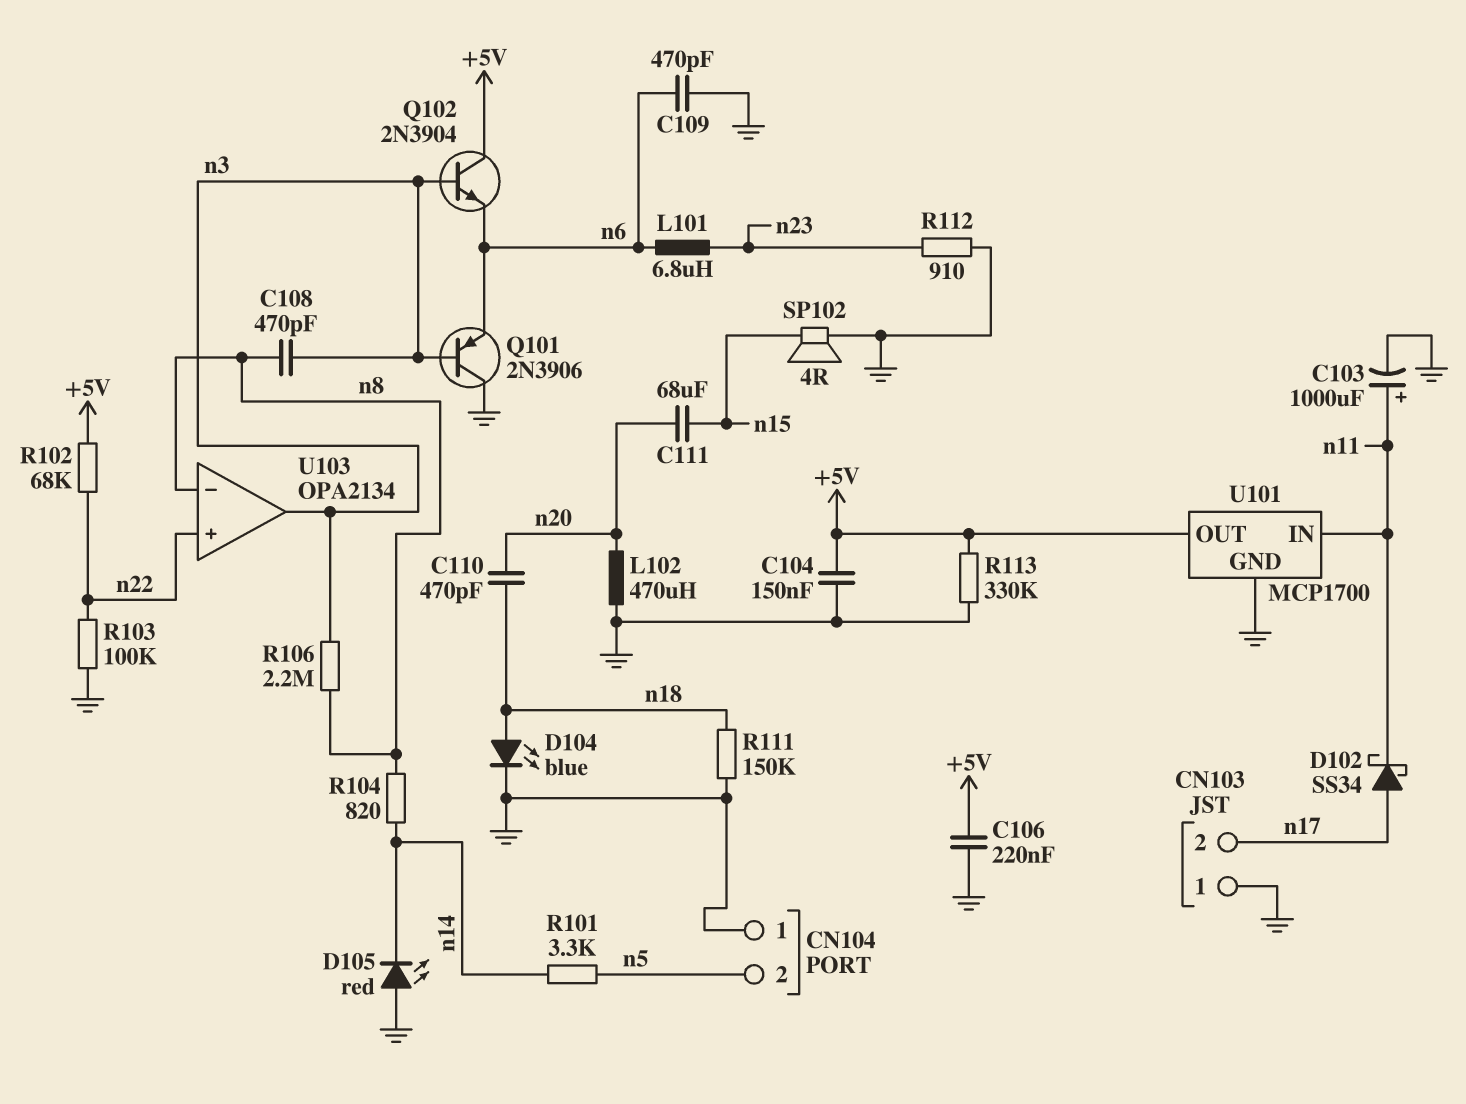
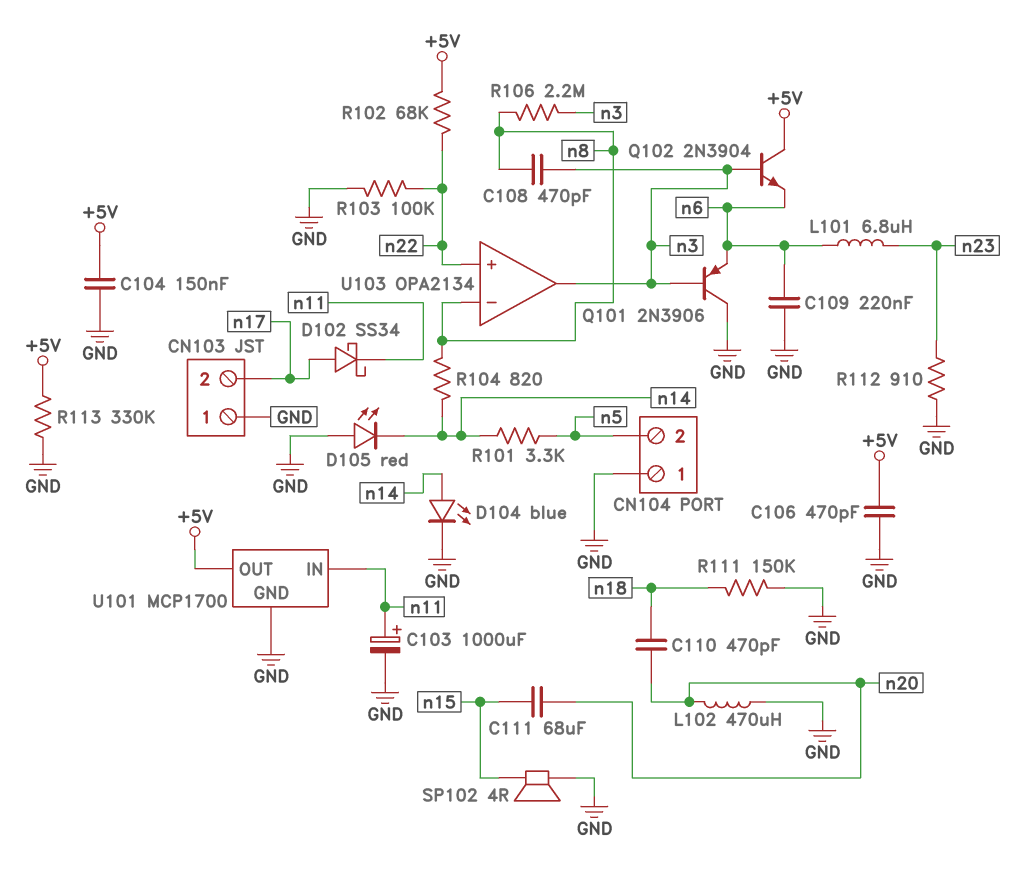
C106: 220nF (+5V, GND) -> 470pF (+5V, GND)
C109: 470pF (GND, n6) -> 220nF (GND, n6)
D104: LED blue (A n18, K GND) -> LED blue (A n14, K GND)

